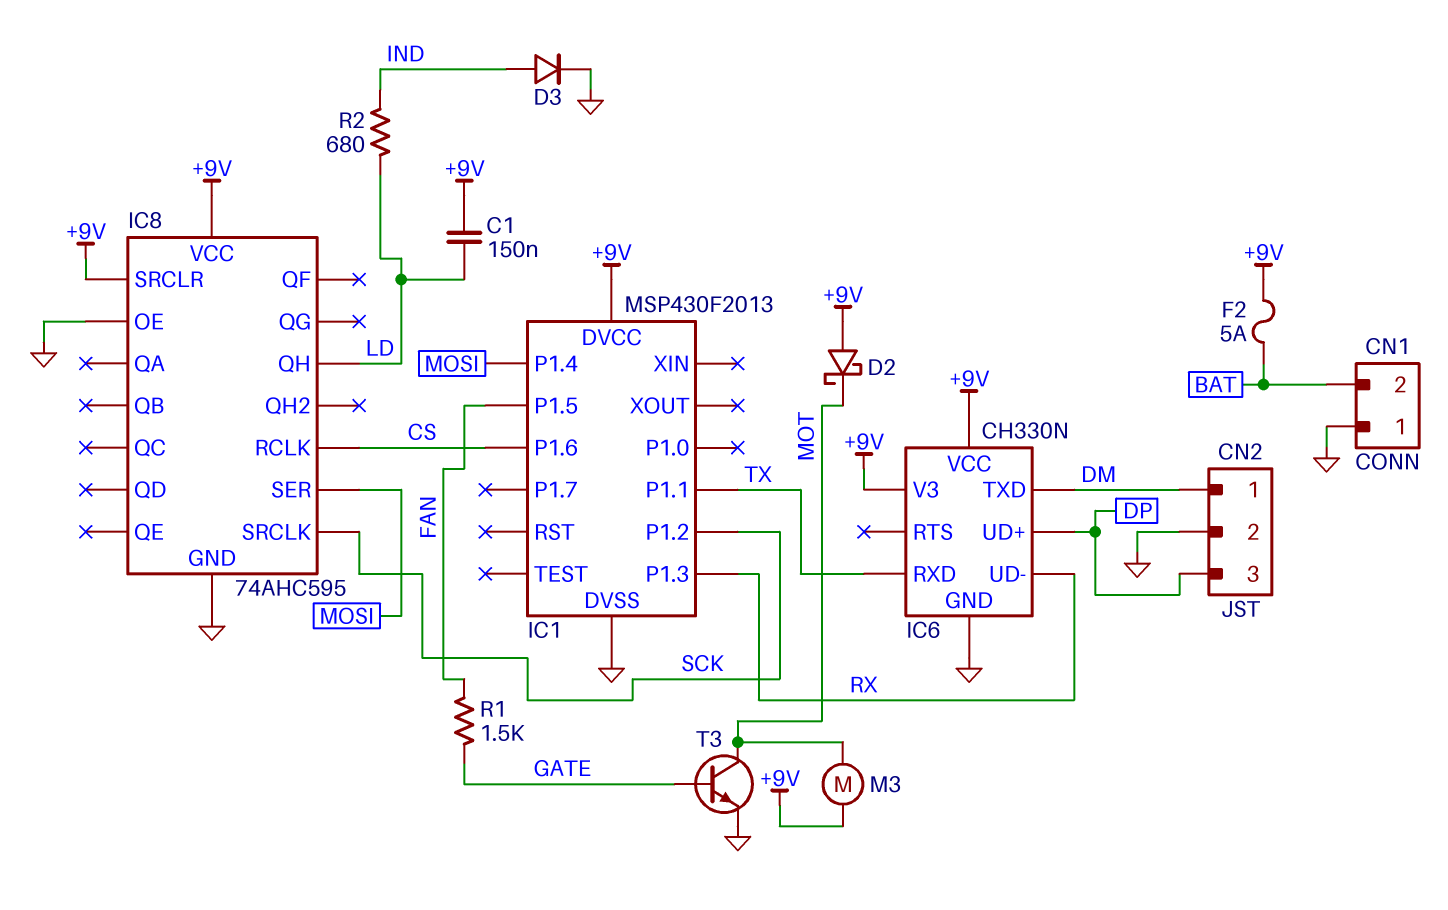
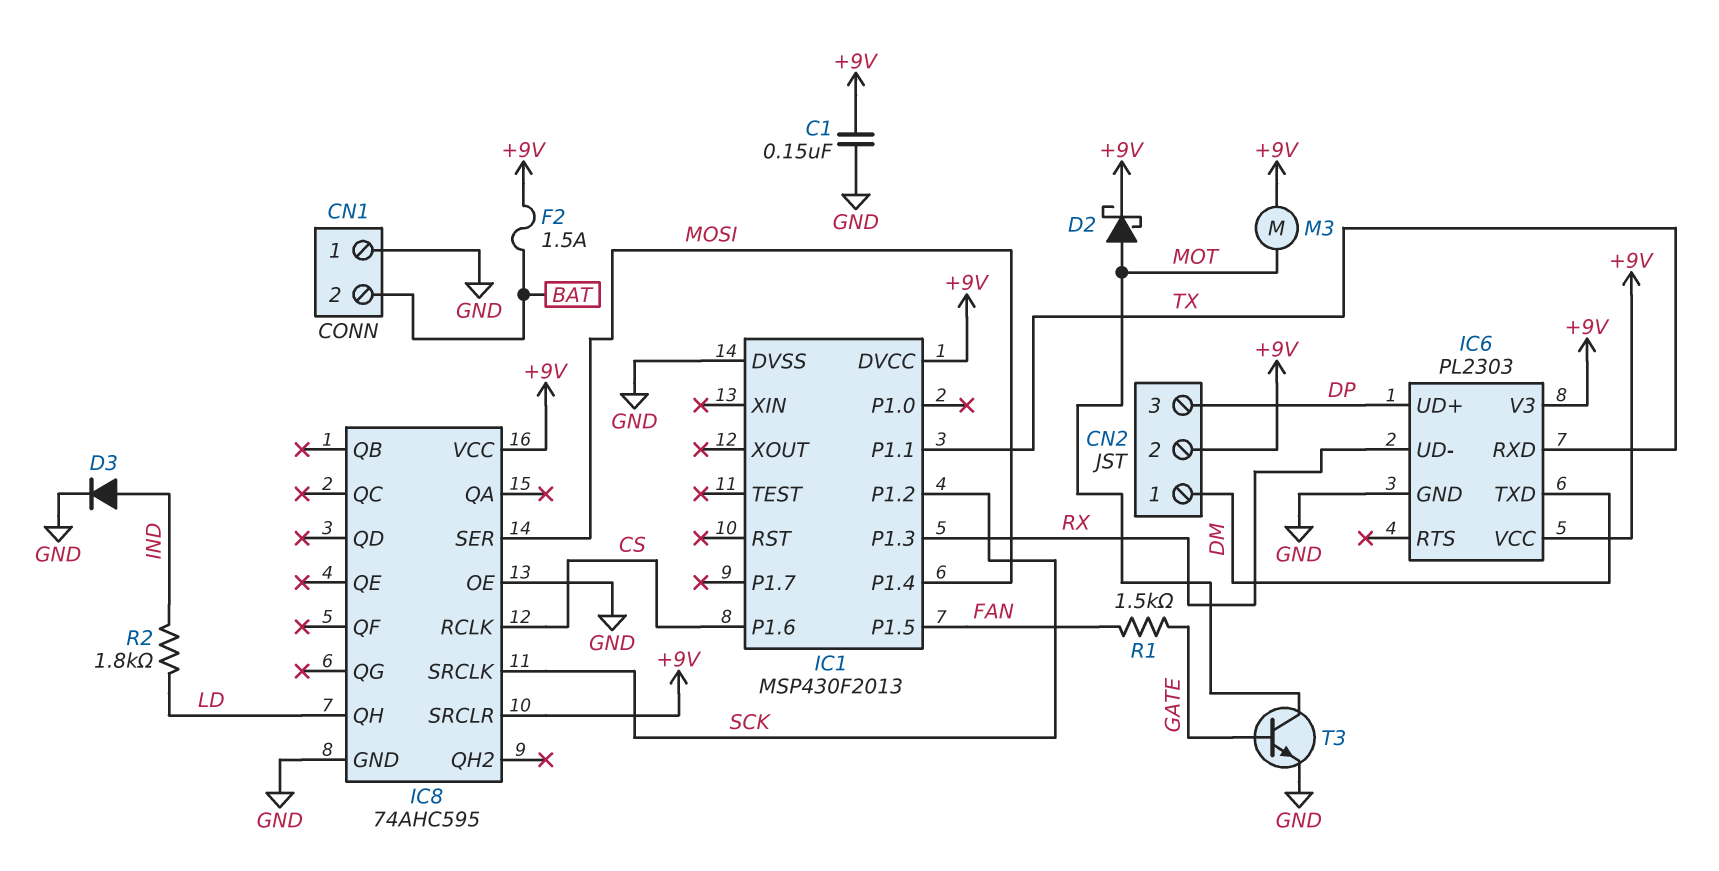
C1: 150nF (+9V, LD) -> 150nF (+9V, GND)
CN2 pin 2: GND -> +9V
D2: schottky (A +9V, K MOT) -> schottky (A MOT, K +9V)
F2: 5A (+9V, BAT) -> 1.5A (+9V, BAT)
IC6: CH330N -> PL2303
R2: 680 (IND, LD) -> 1.8k (IND, LD)

